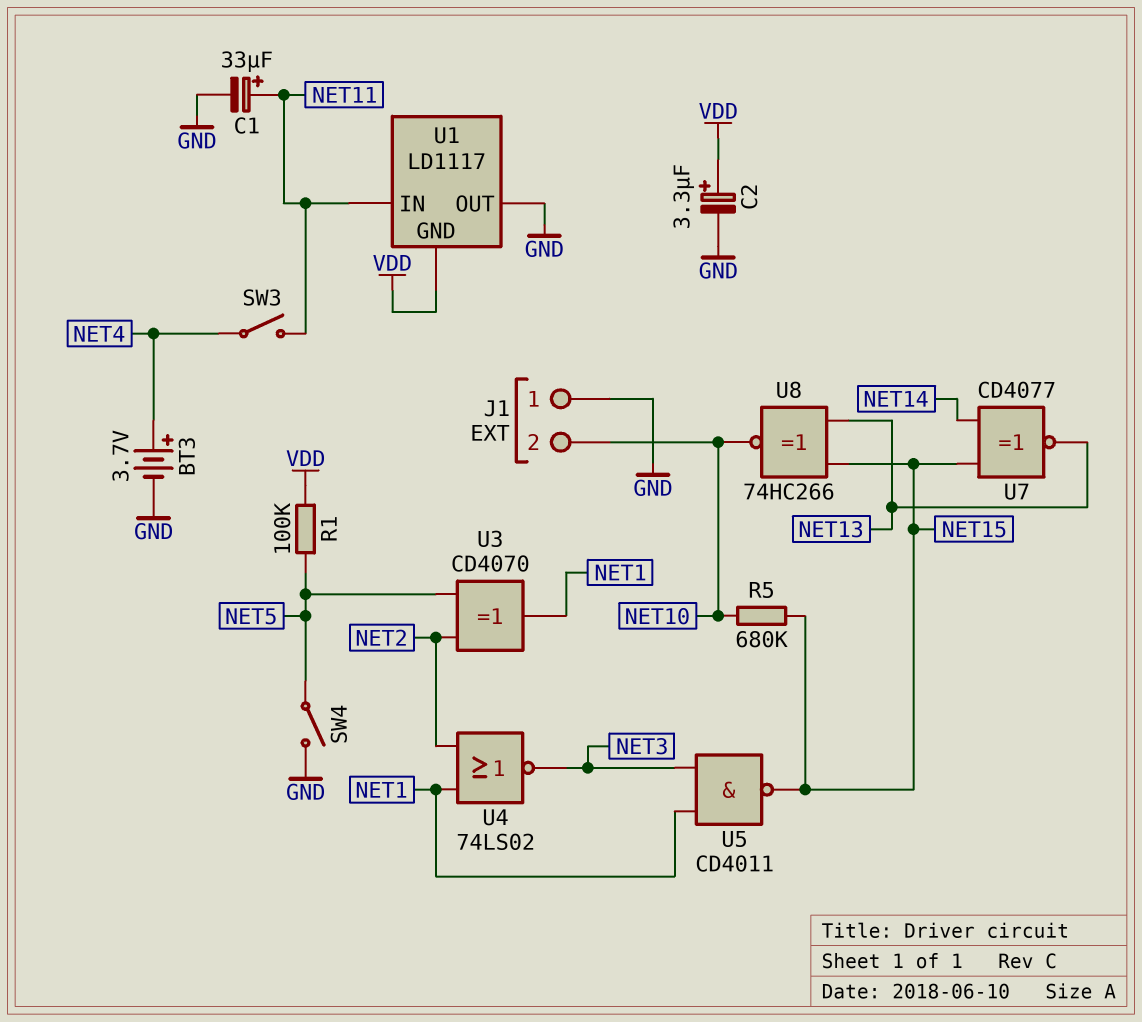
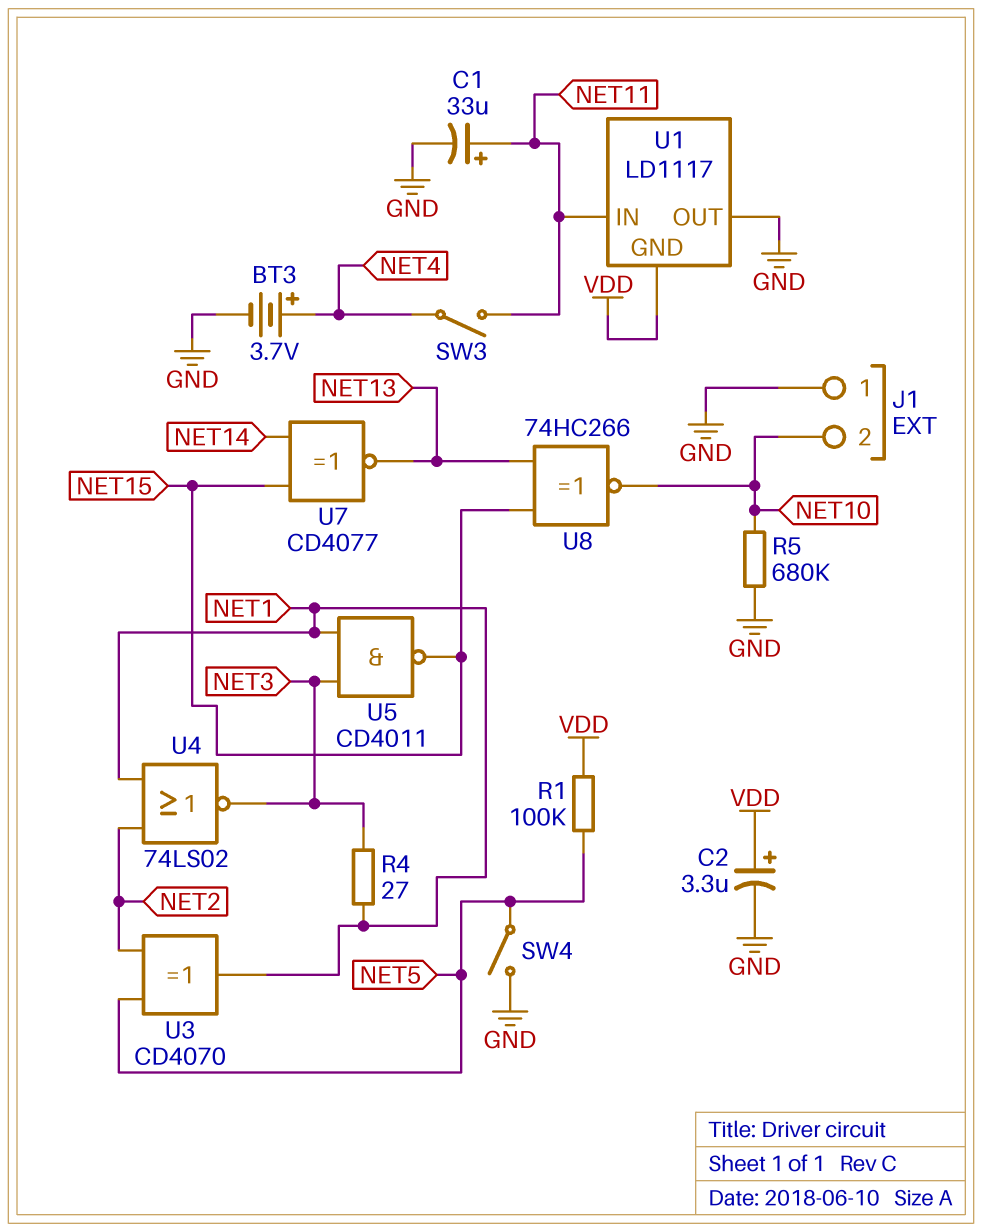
R4: none -> 27 (NET1, NET3)
R5: 680k (NET10, NET15) -> 680k (GND, NET10)

